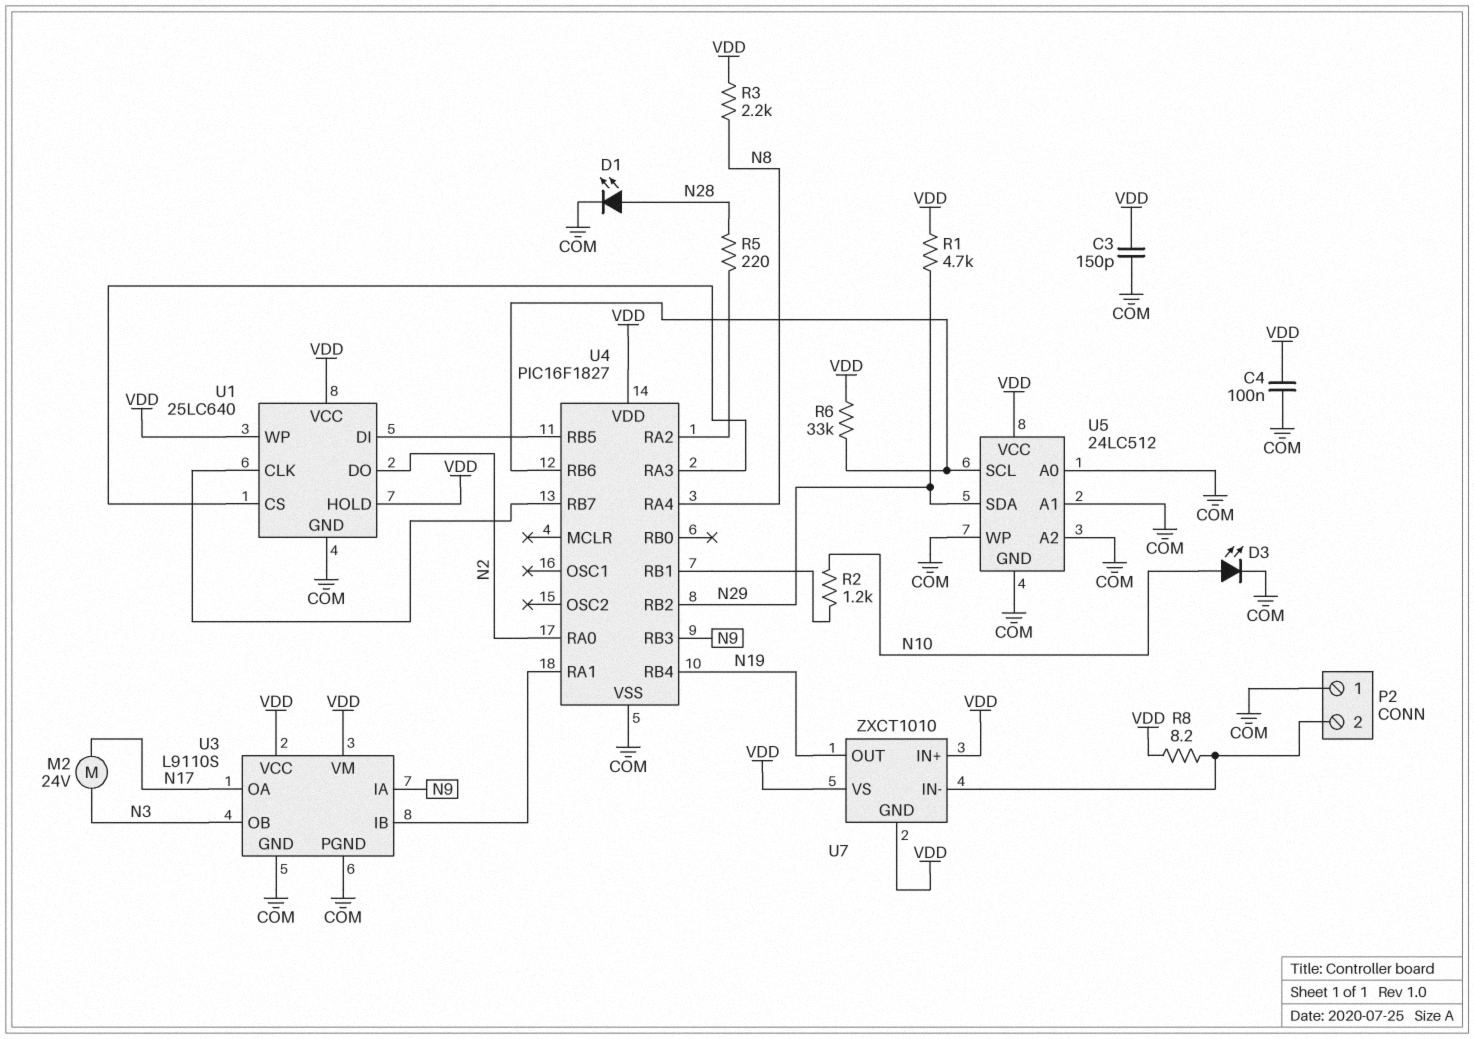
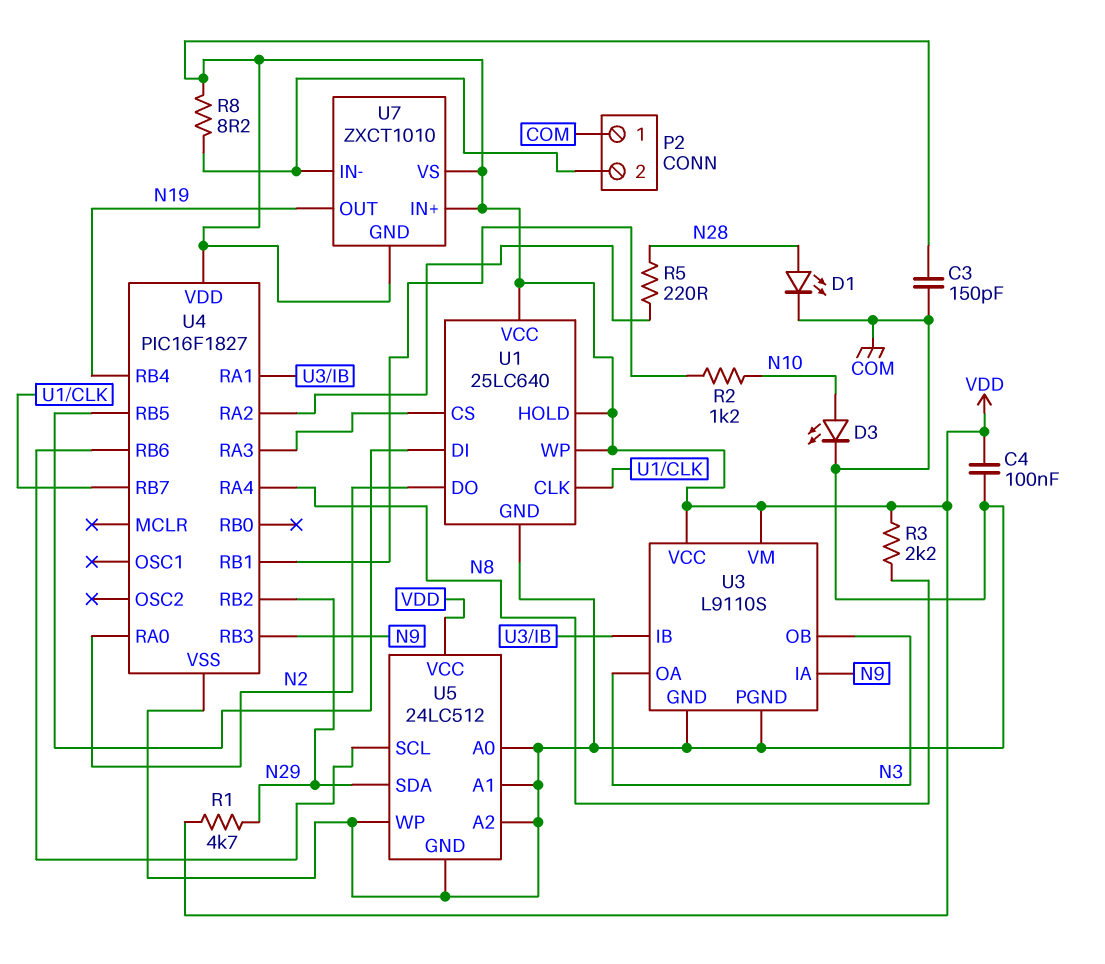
M2: motor 24V (N3, N17) -> none
R6: 33k (U4/RB6, VDD) -> none
U3 pin OA: N17 -> N3

